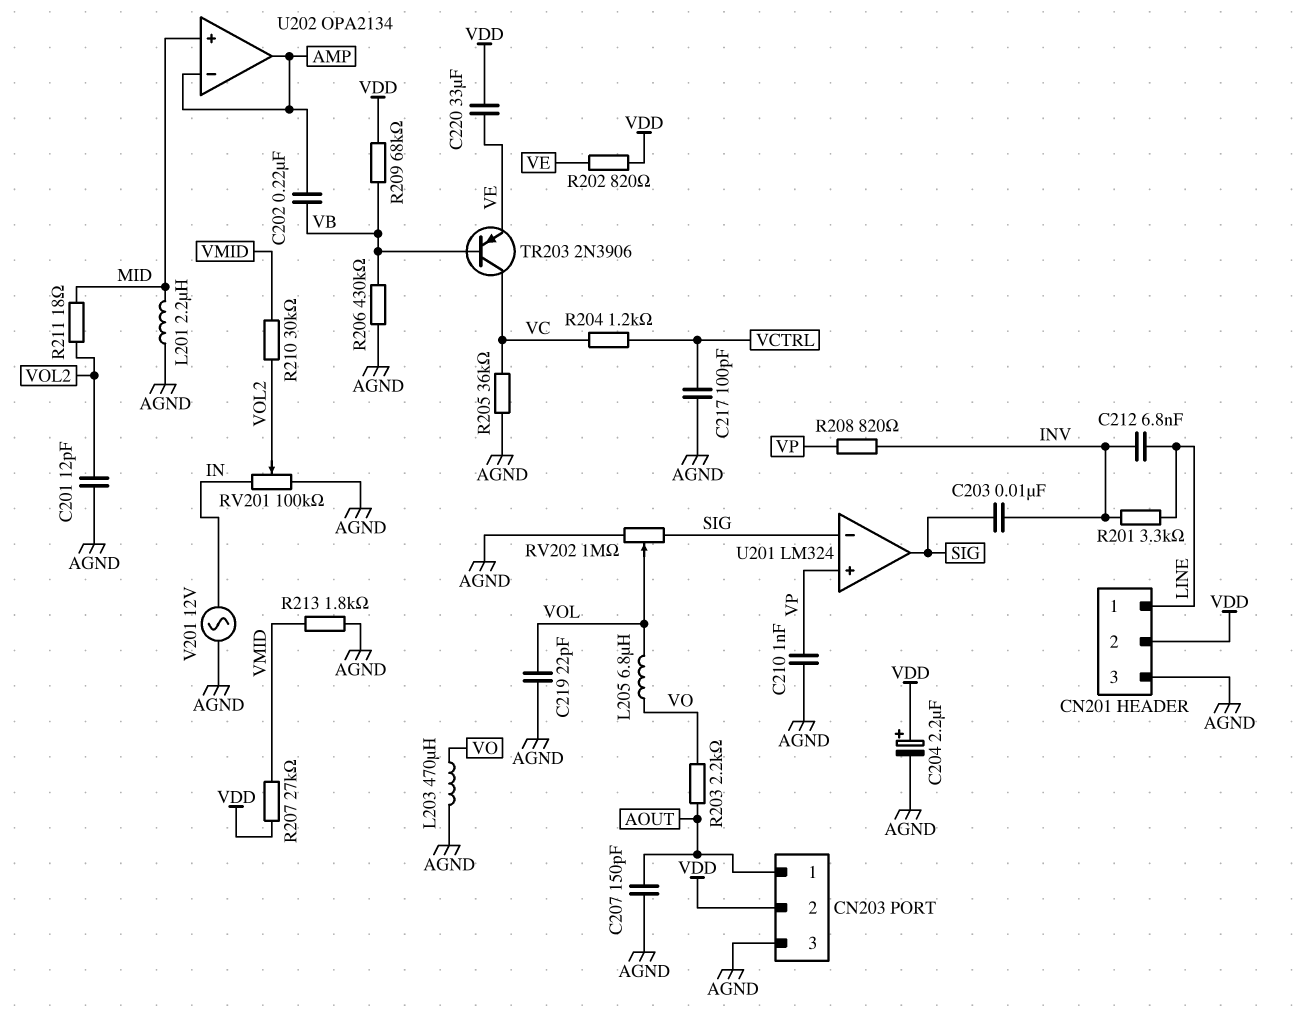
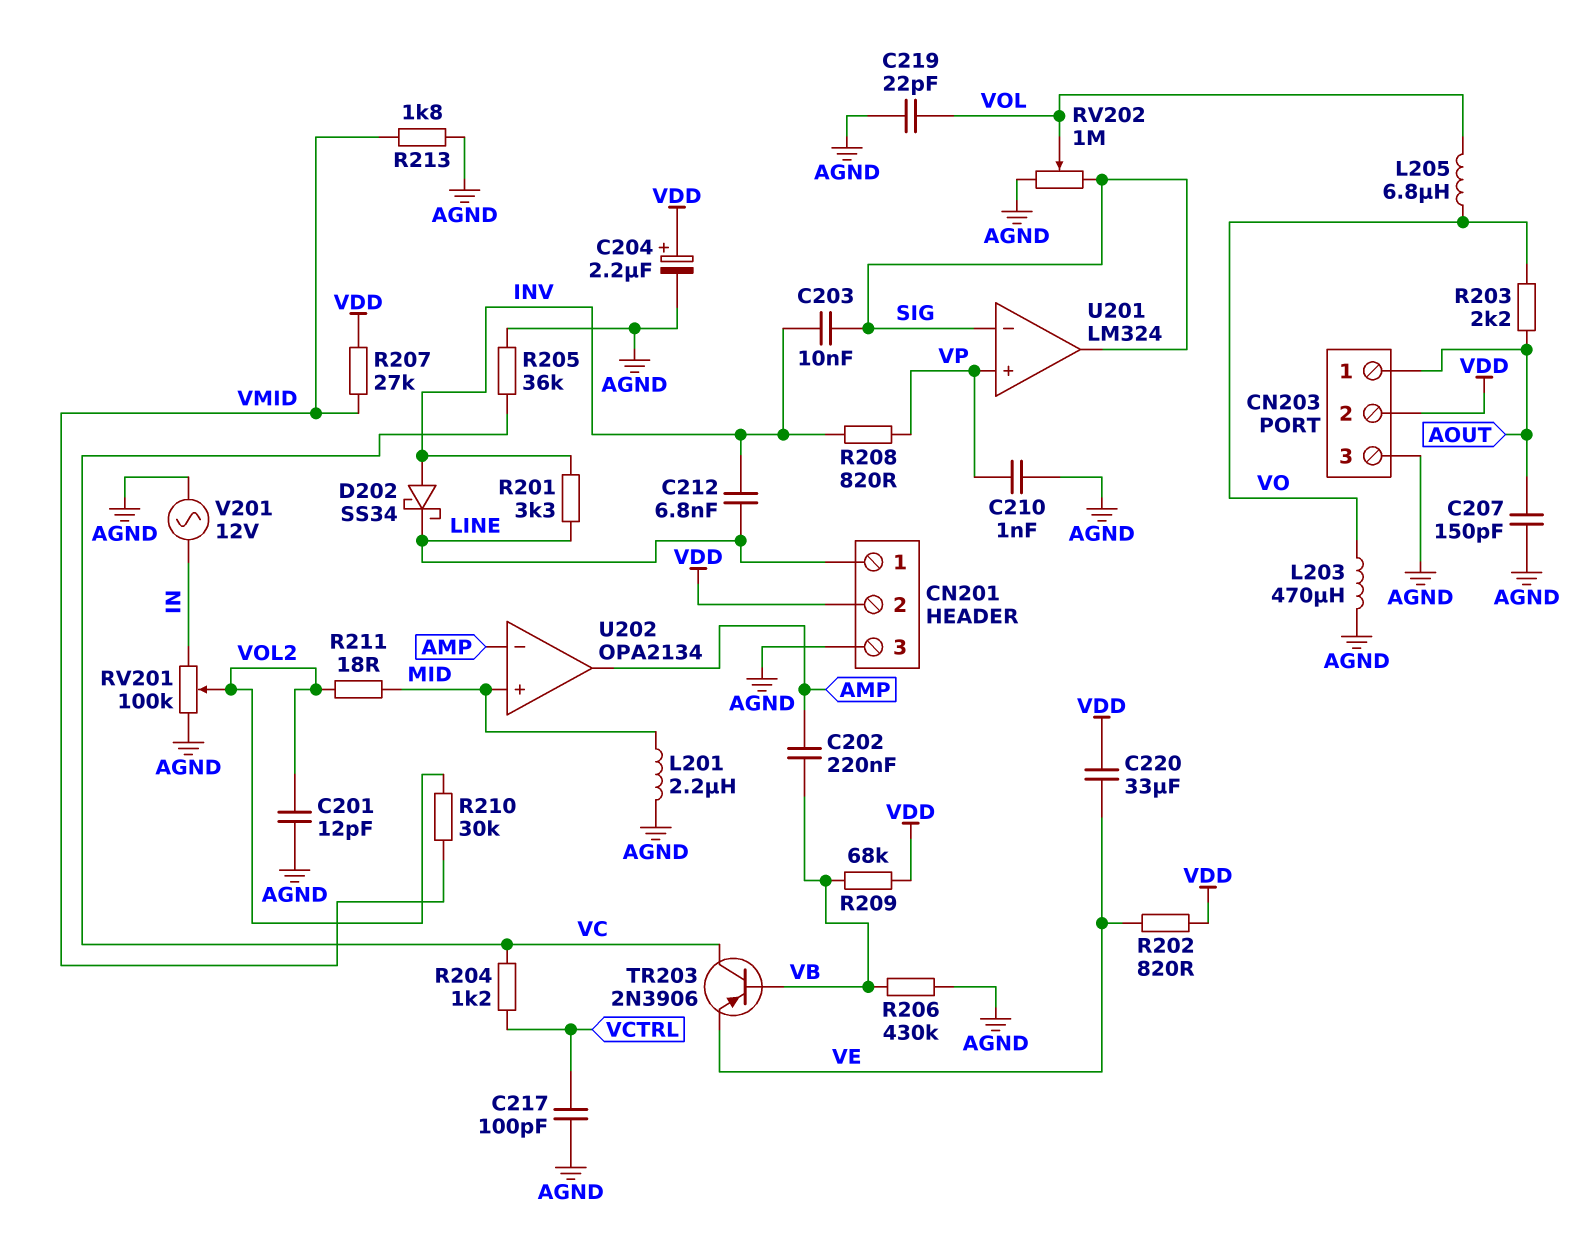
D202: none -> schottky SS34 (A INV, K LINE)

